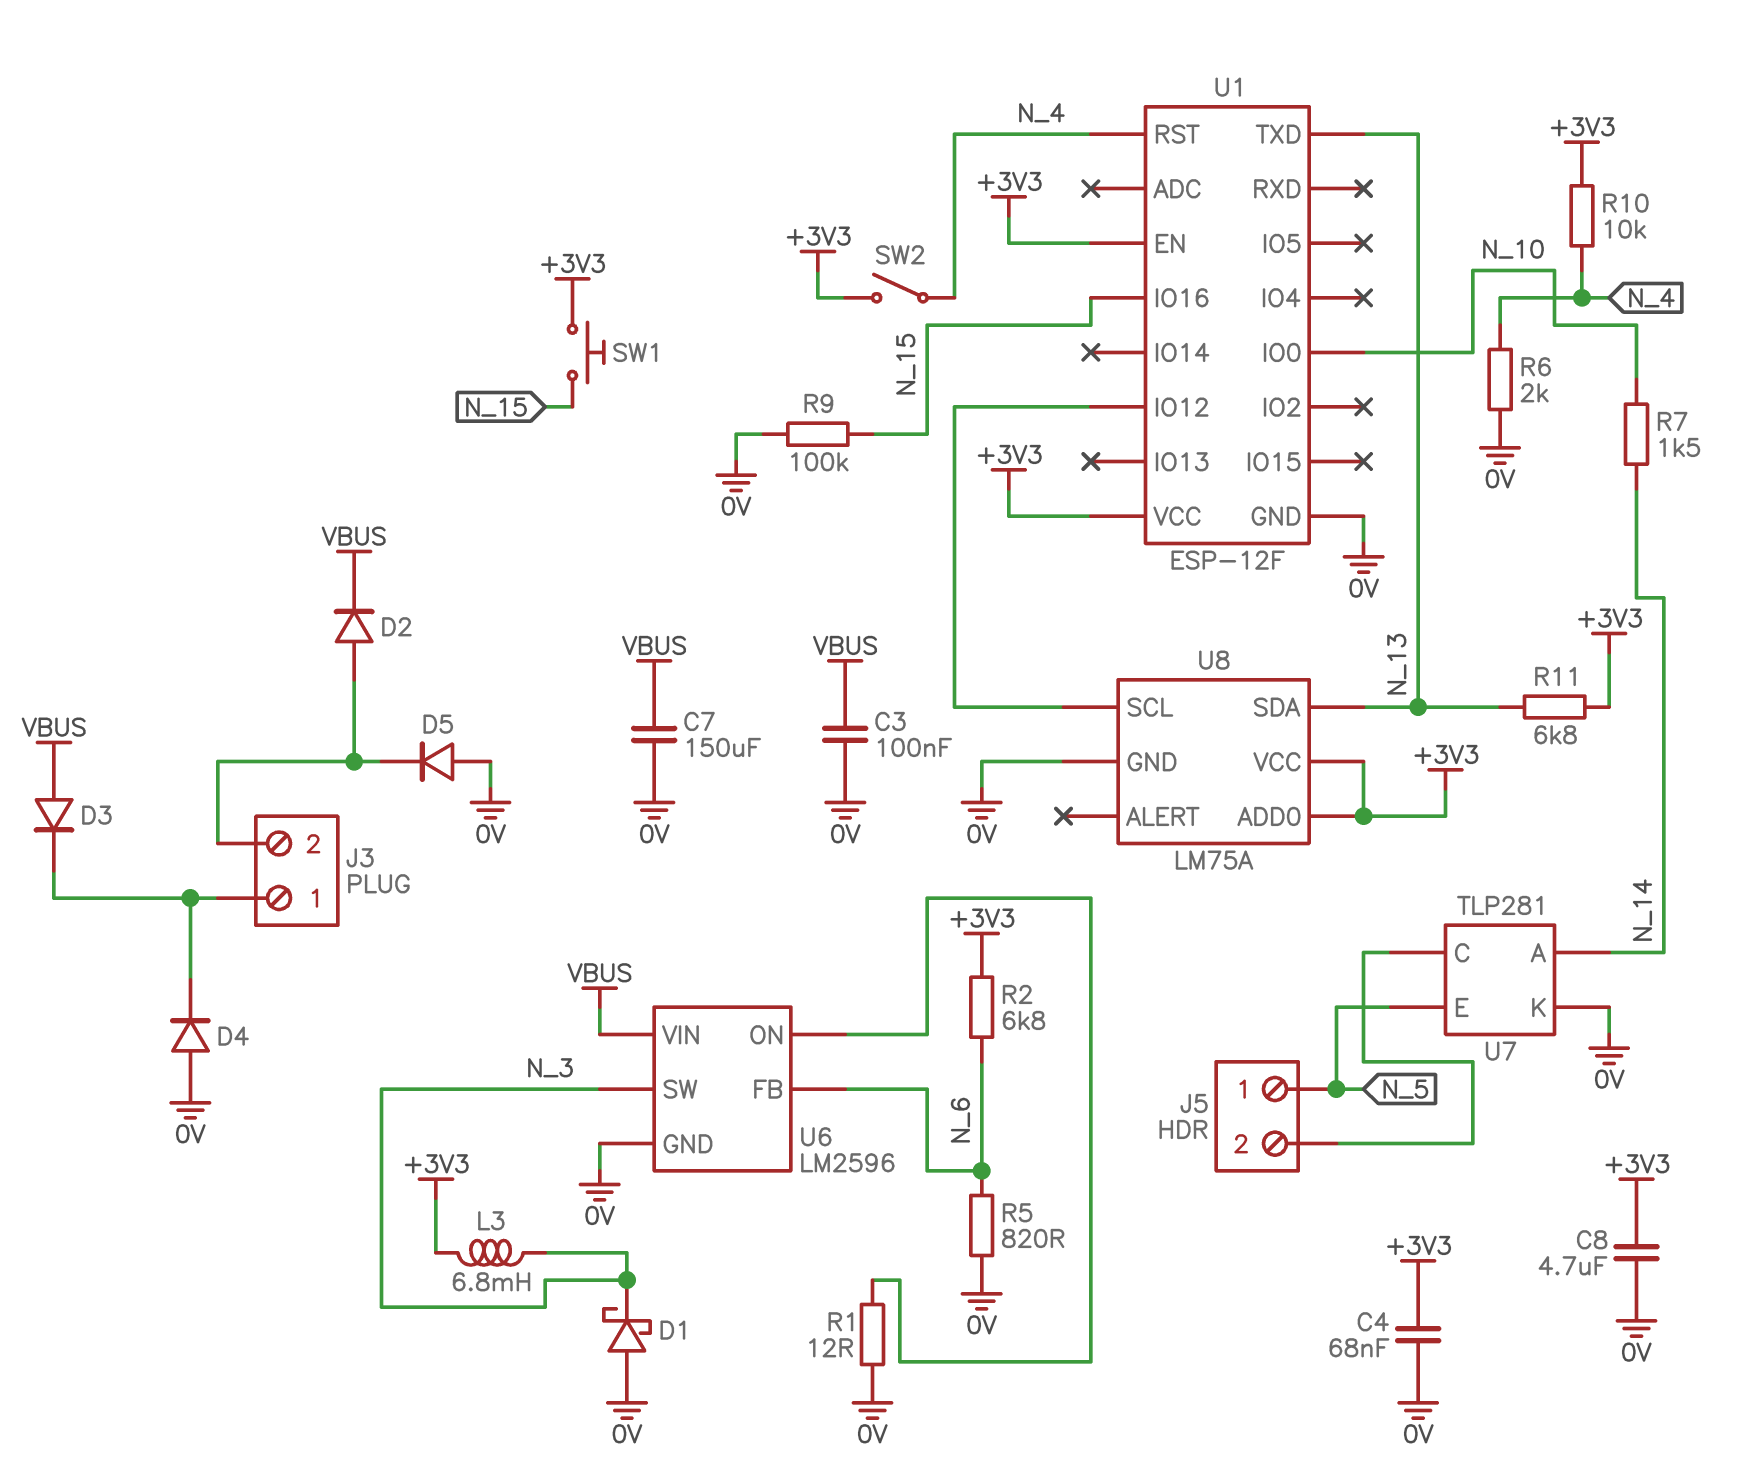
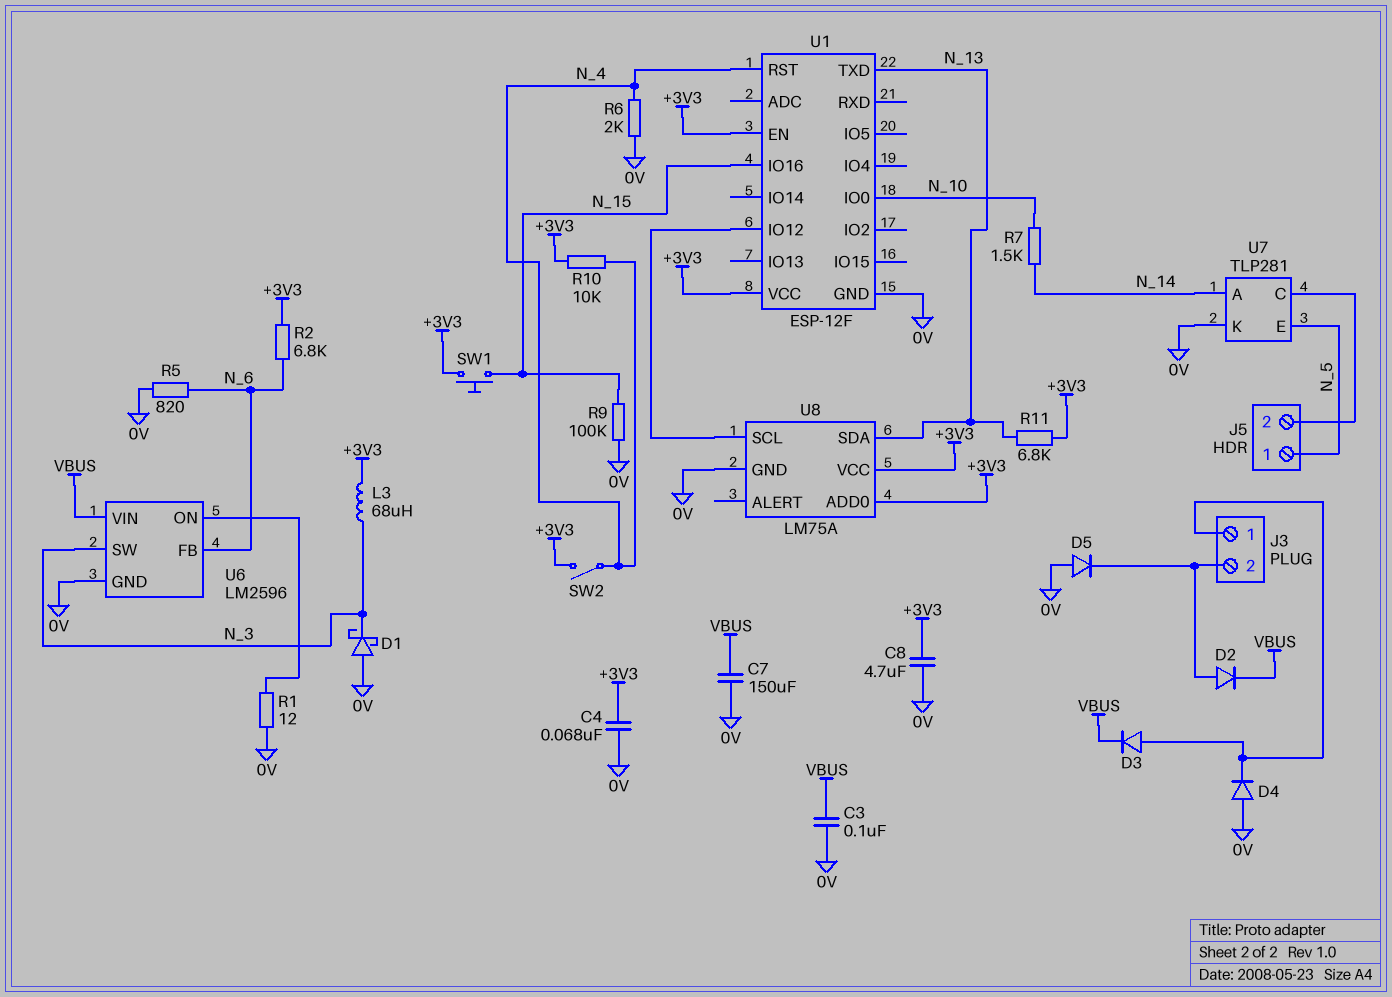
D3: diode (A VBUS, K J3/1) -> diode (A J3/1, K VBUS)
L3: 6.8mH (+3V3, N_3) -> 68uH (+3V3, N_3)

